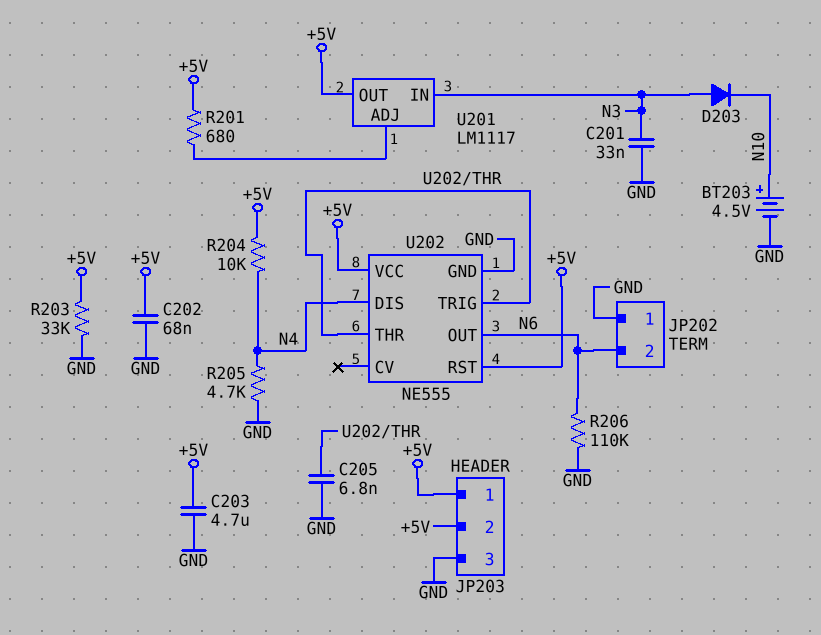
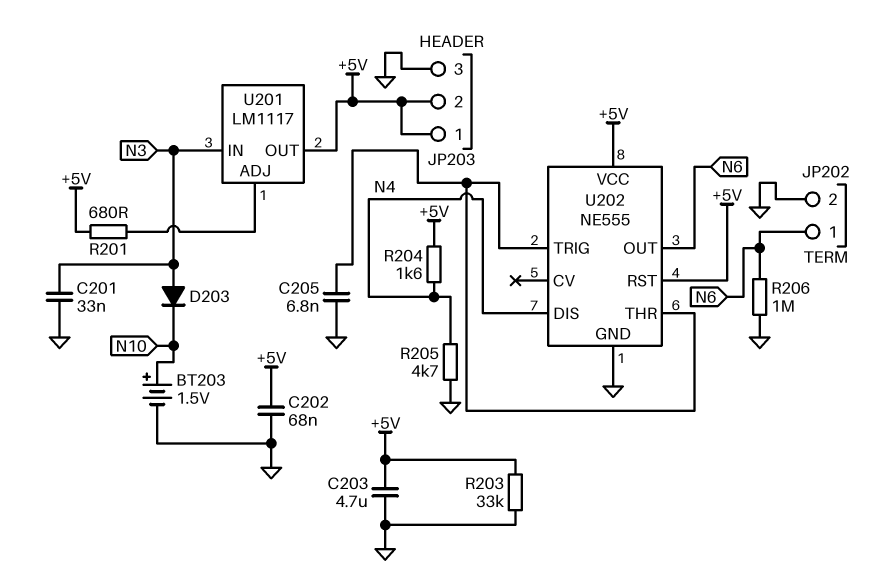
BT203: 4.5V (plus N10, minus GND) -> 1.5V (plus N10, minus GND)
JP202 pin 1: GND -> N6
JP202 pin 2: N6 -> GND
R204: 10k (+5V, N4) -> 1.6k (+5V, N4)
R206: 110k (GND, N6) -> 1M (GND, N6)

